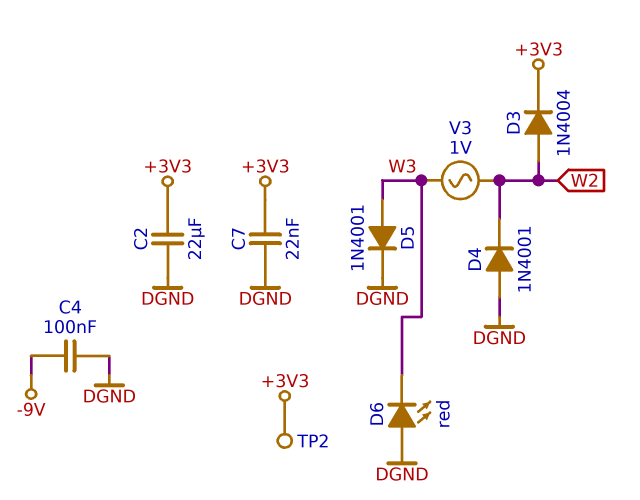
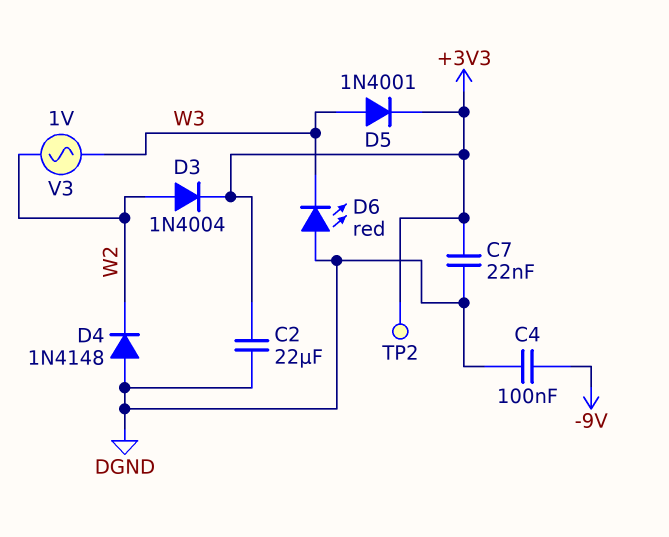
D4: diode 1N4001 (A DGND, K W2) -> diode 1N4148 (A DGND, K W2)
D5: diode 1N4001 (A W3, K DGND) -> diode 1N4001 (A W3, K +3V3)

